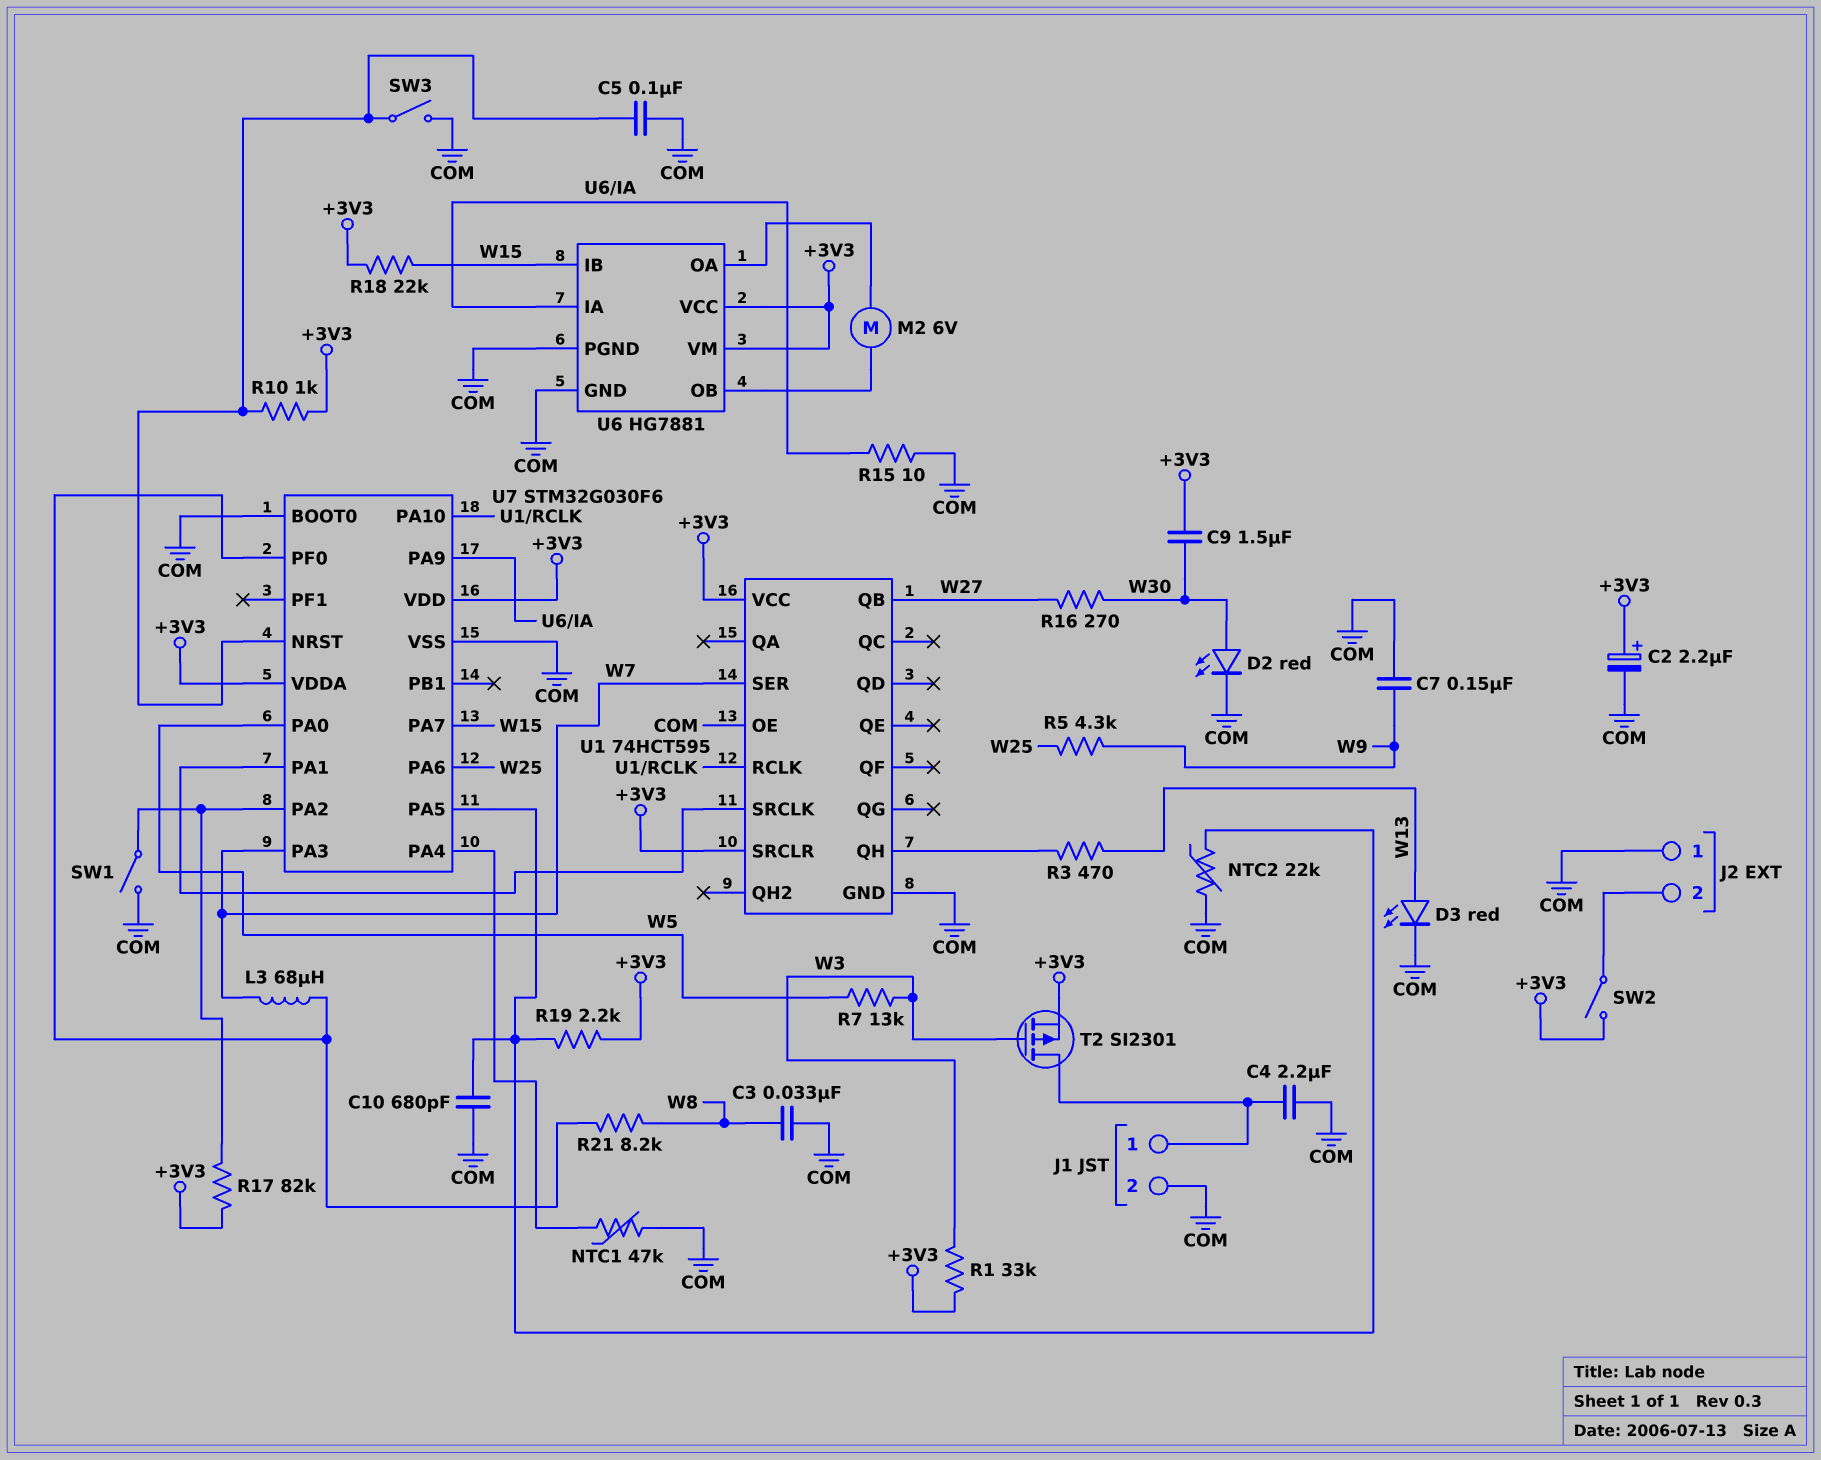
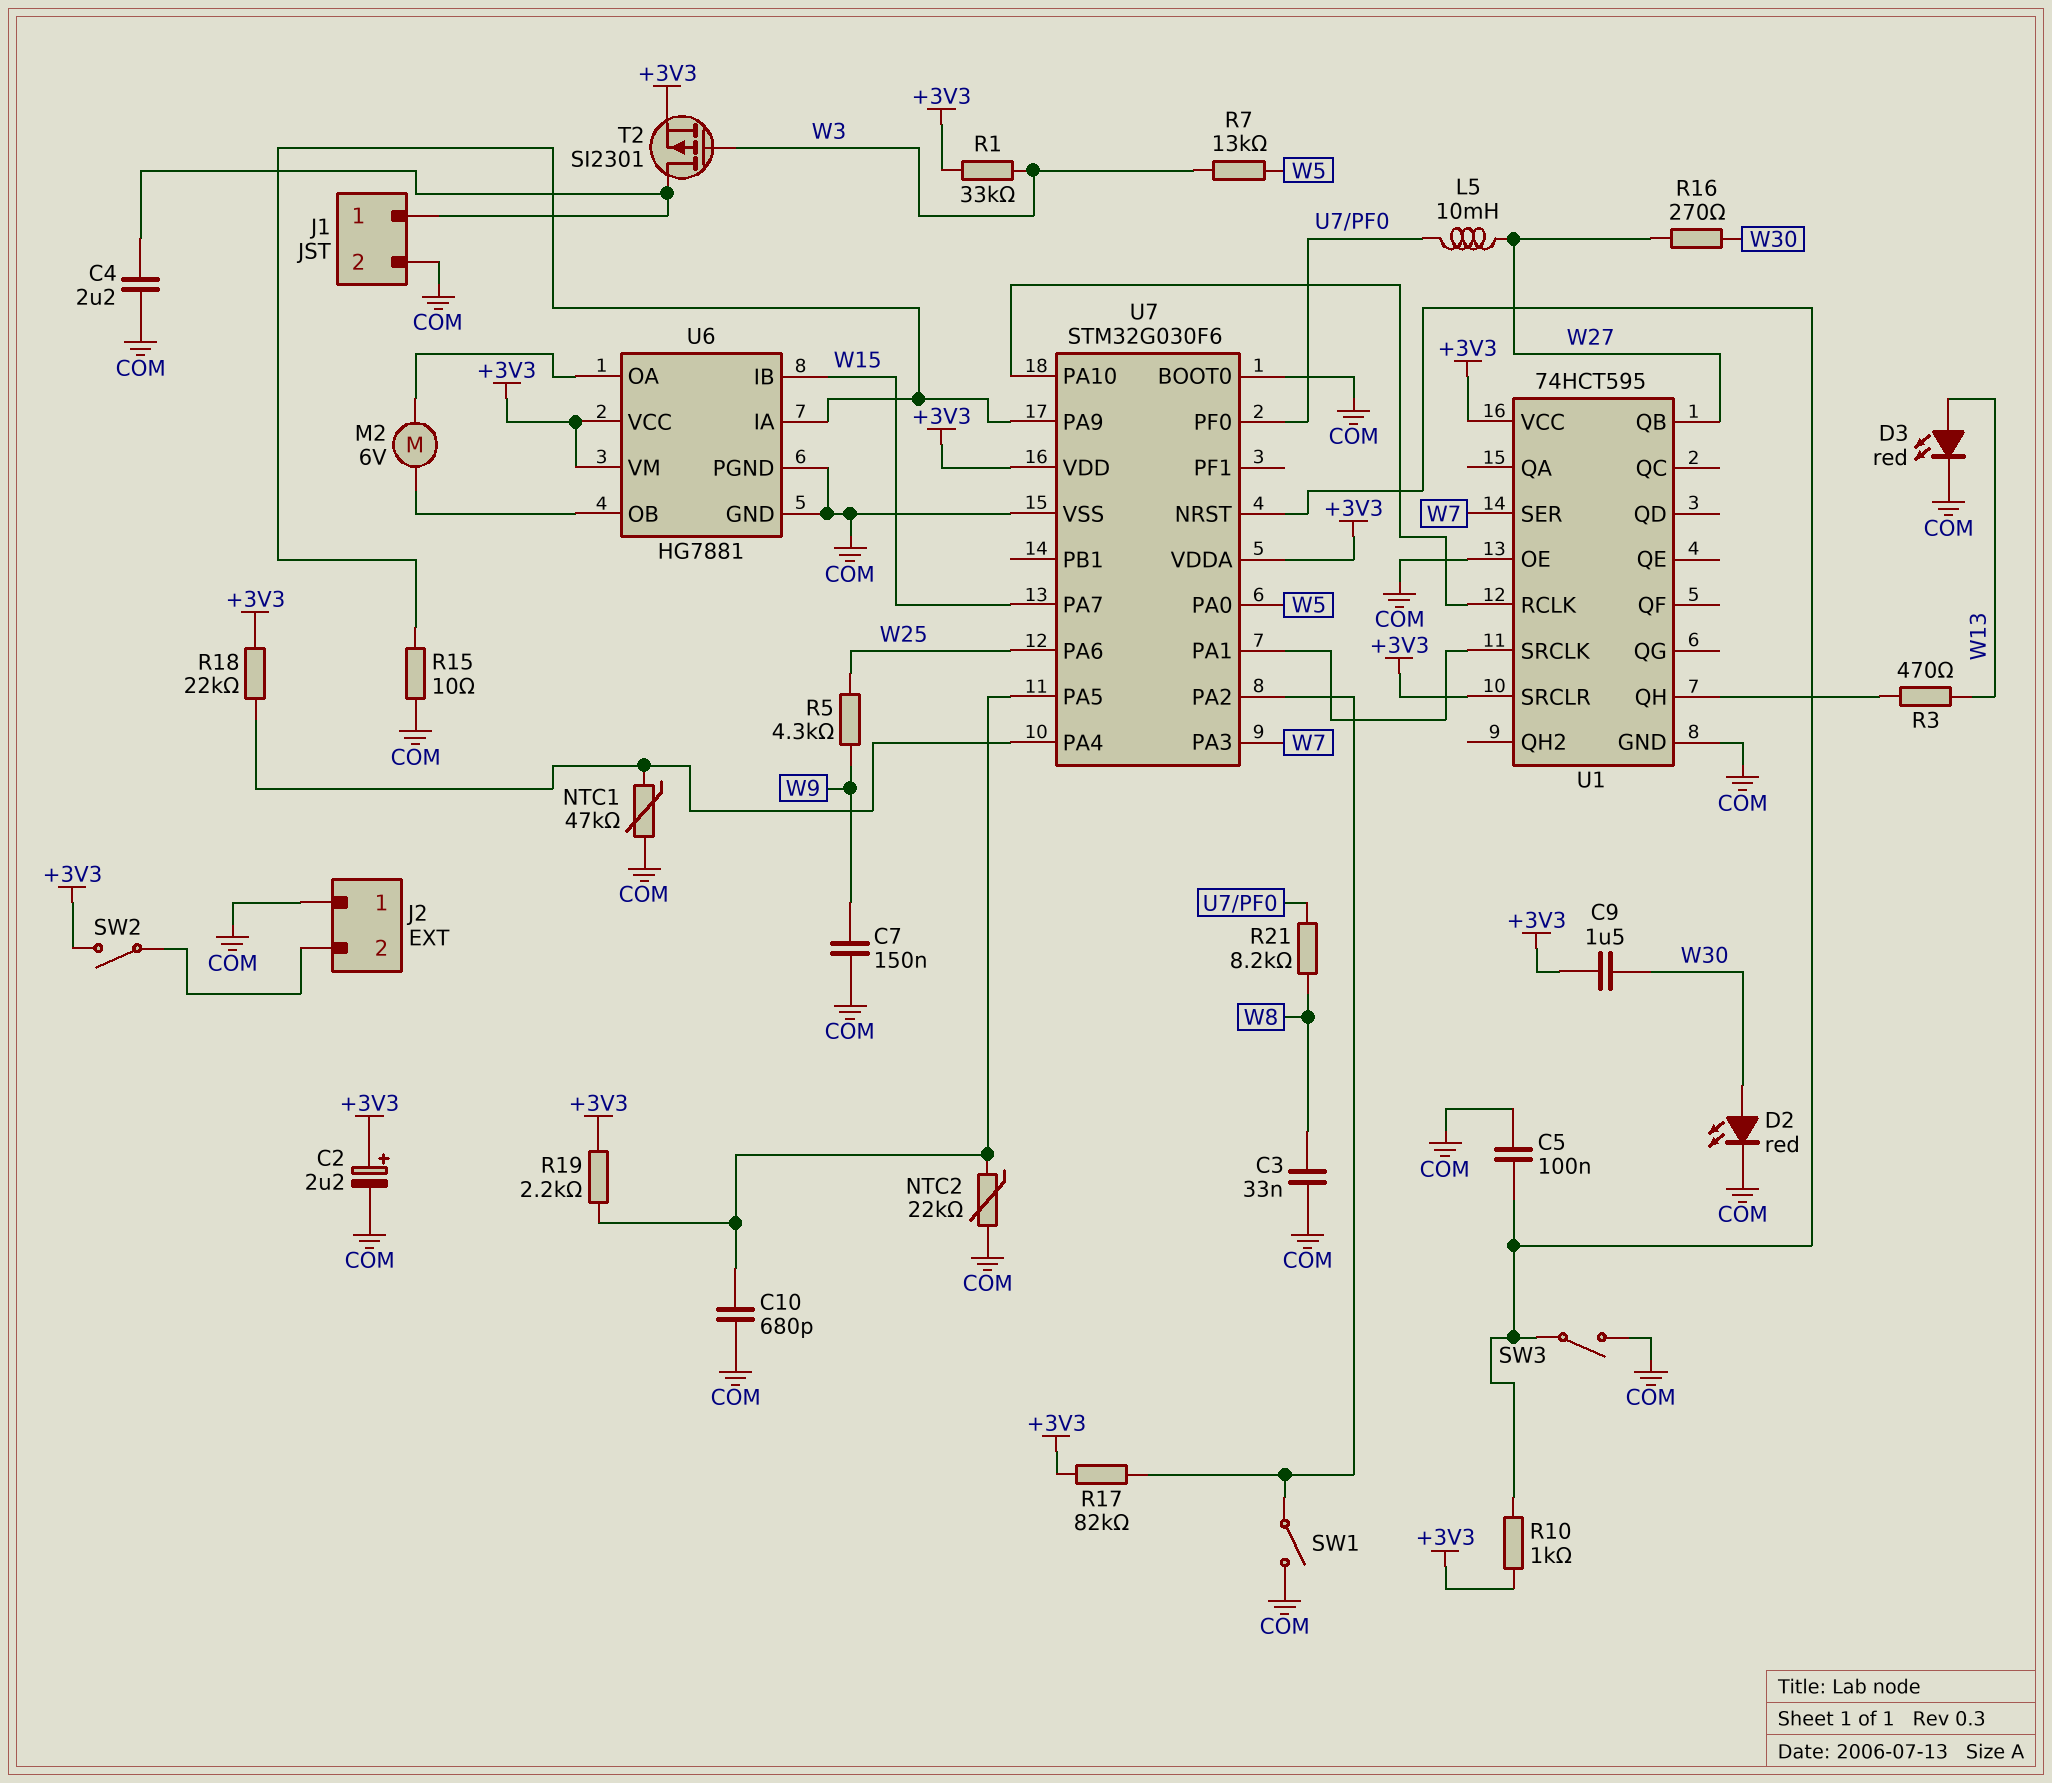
L3: 68uH (U7/PF0, W7) -> none
L5: none -> 10mH (U7/PF0, W27)
R18: 22k (+3V3, W15) -> 22k (+3V3, U7/PA4)

